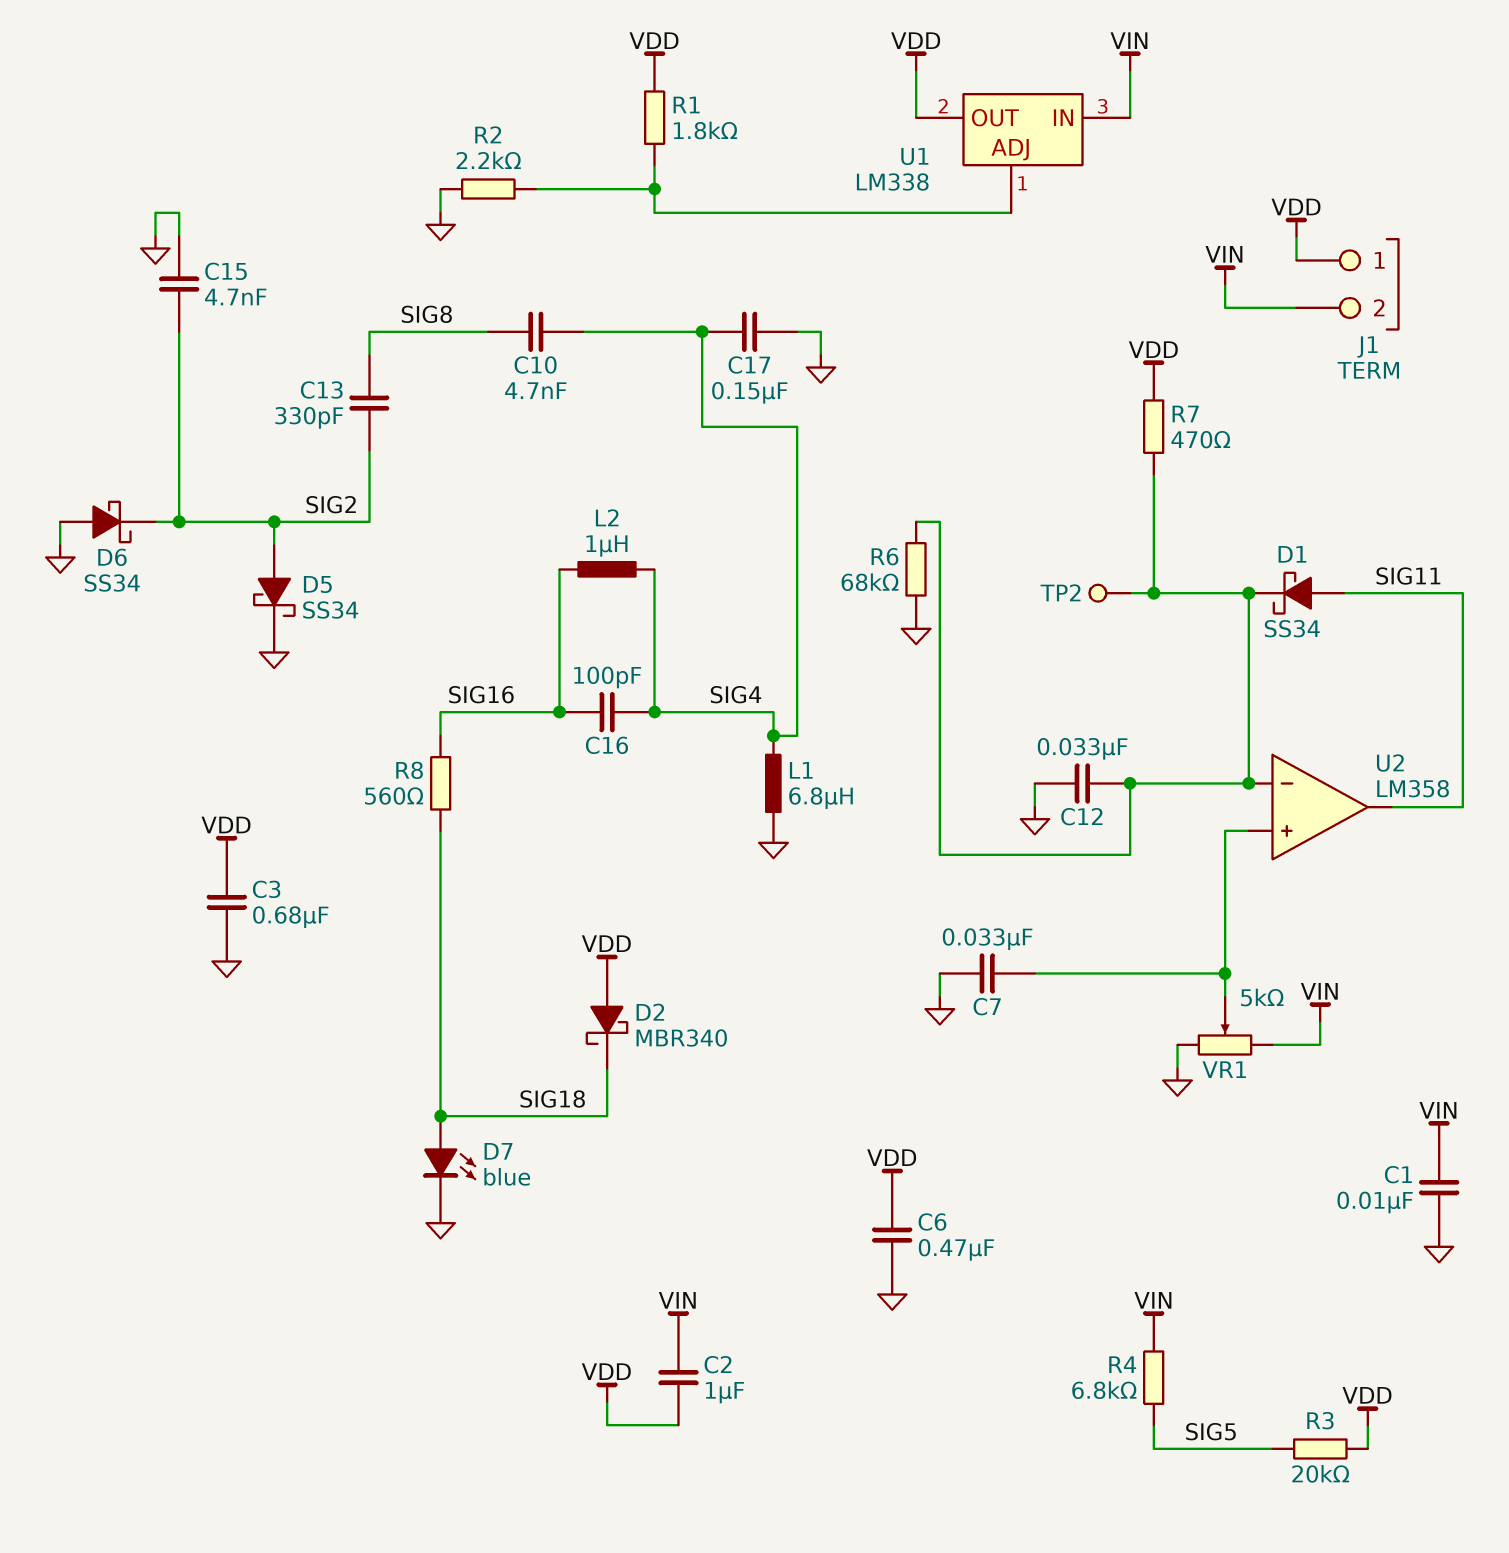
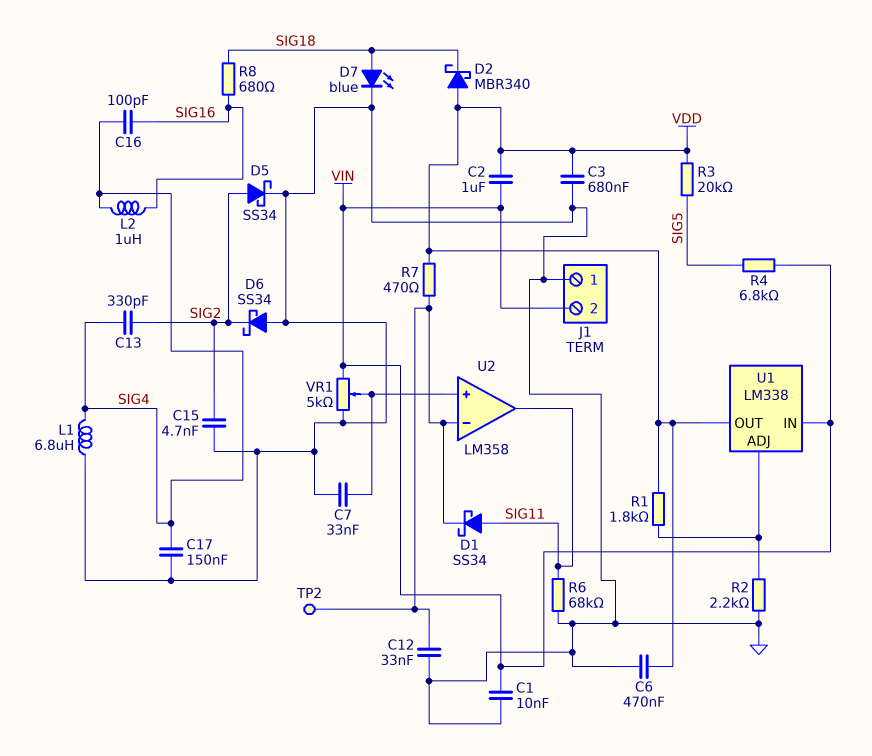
C10: 4.7nF (SIG4, SIG8) -> none
C13: 330pF (SIG2, SIG8) -> 330pF (SIG2, SIG4)
J1 pin 1: VDD -> GND
R6: 68k (GND, U2/in-) -> 68k (GND, SIG11)
R8: 560 (SIG16, SIG18) -> 680 (SIG16, SIG18)

